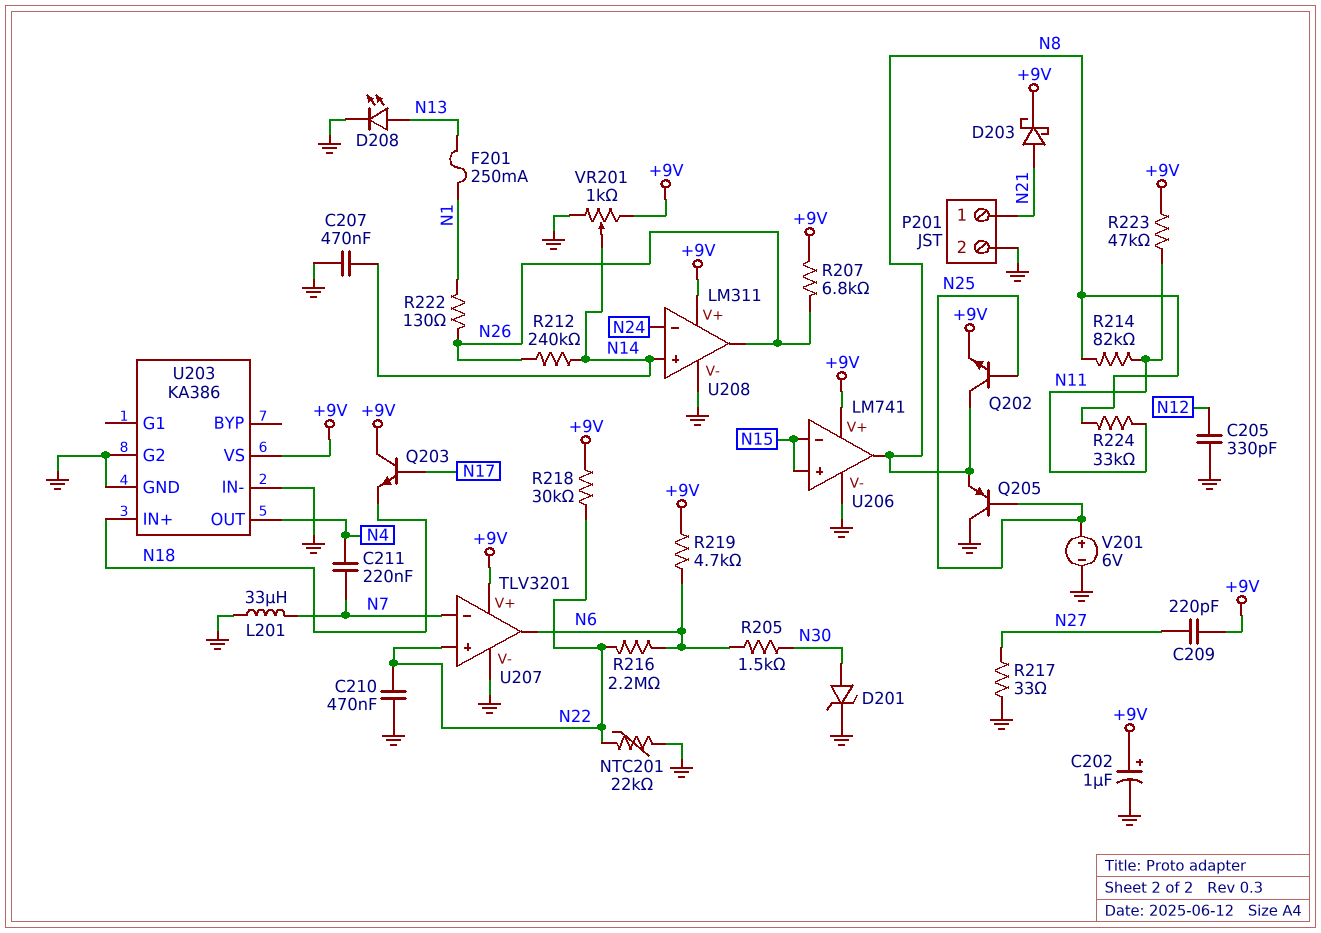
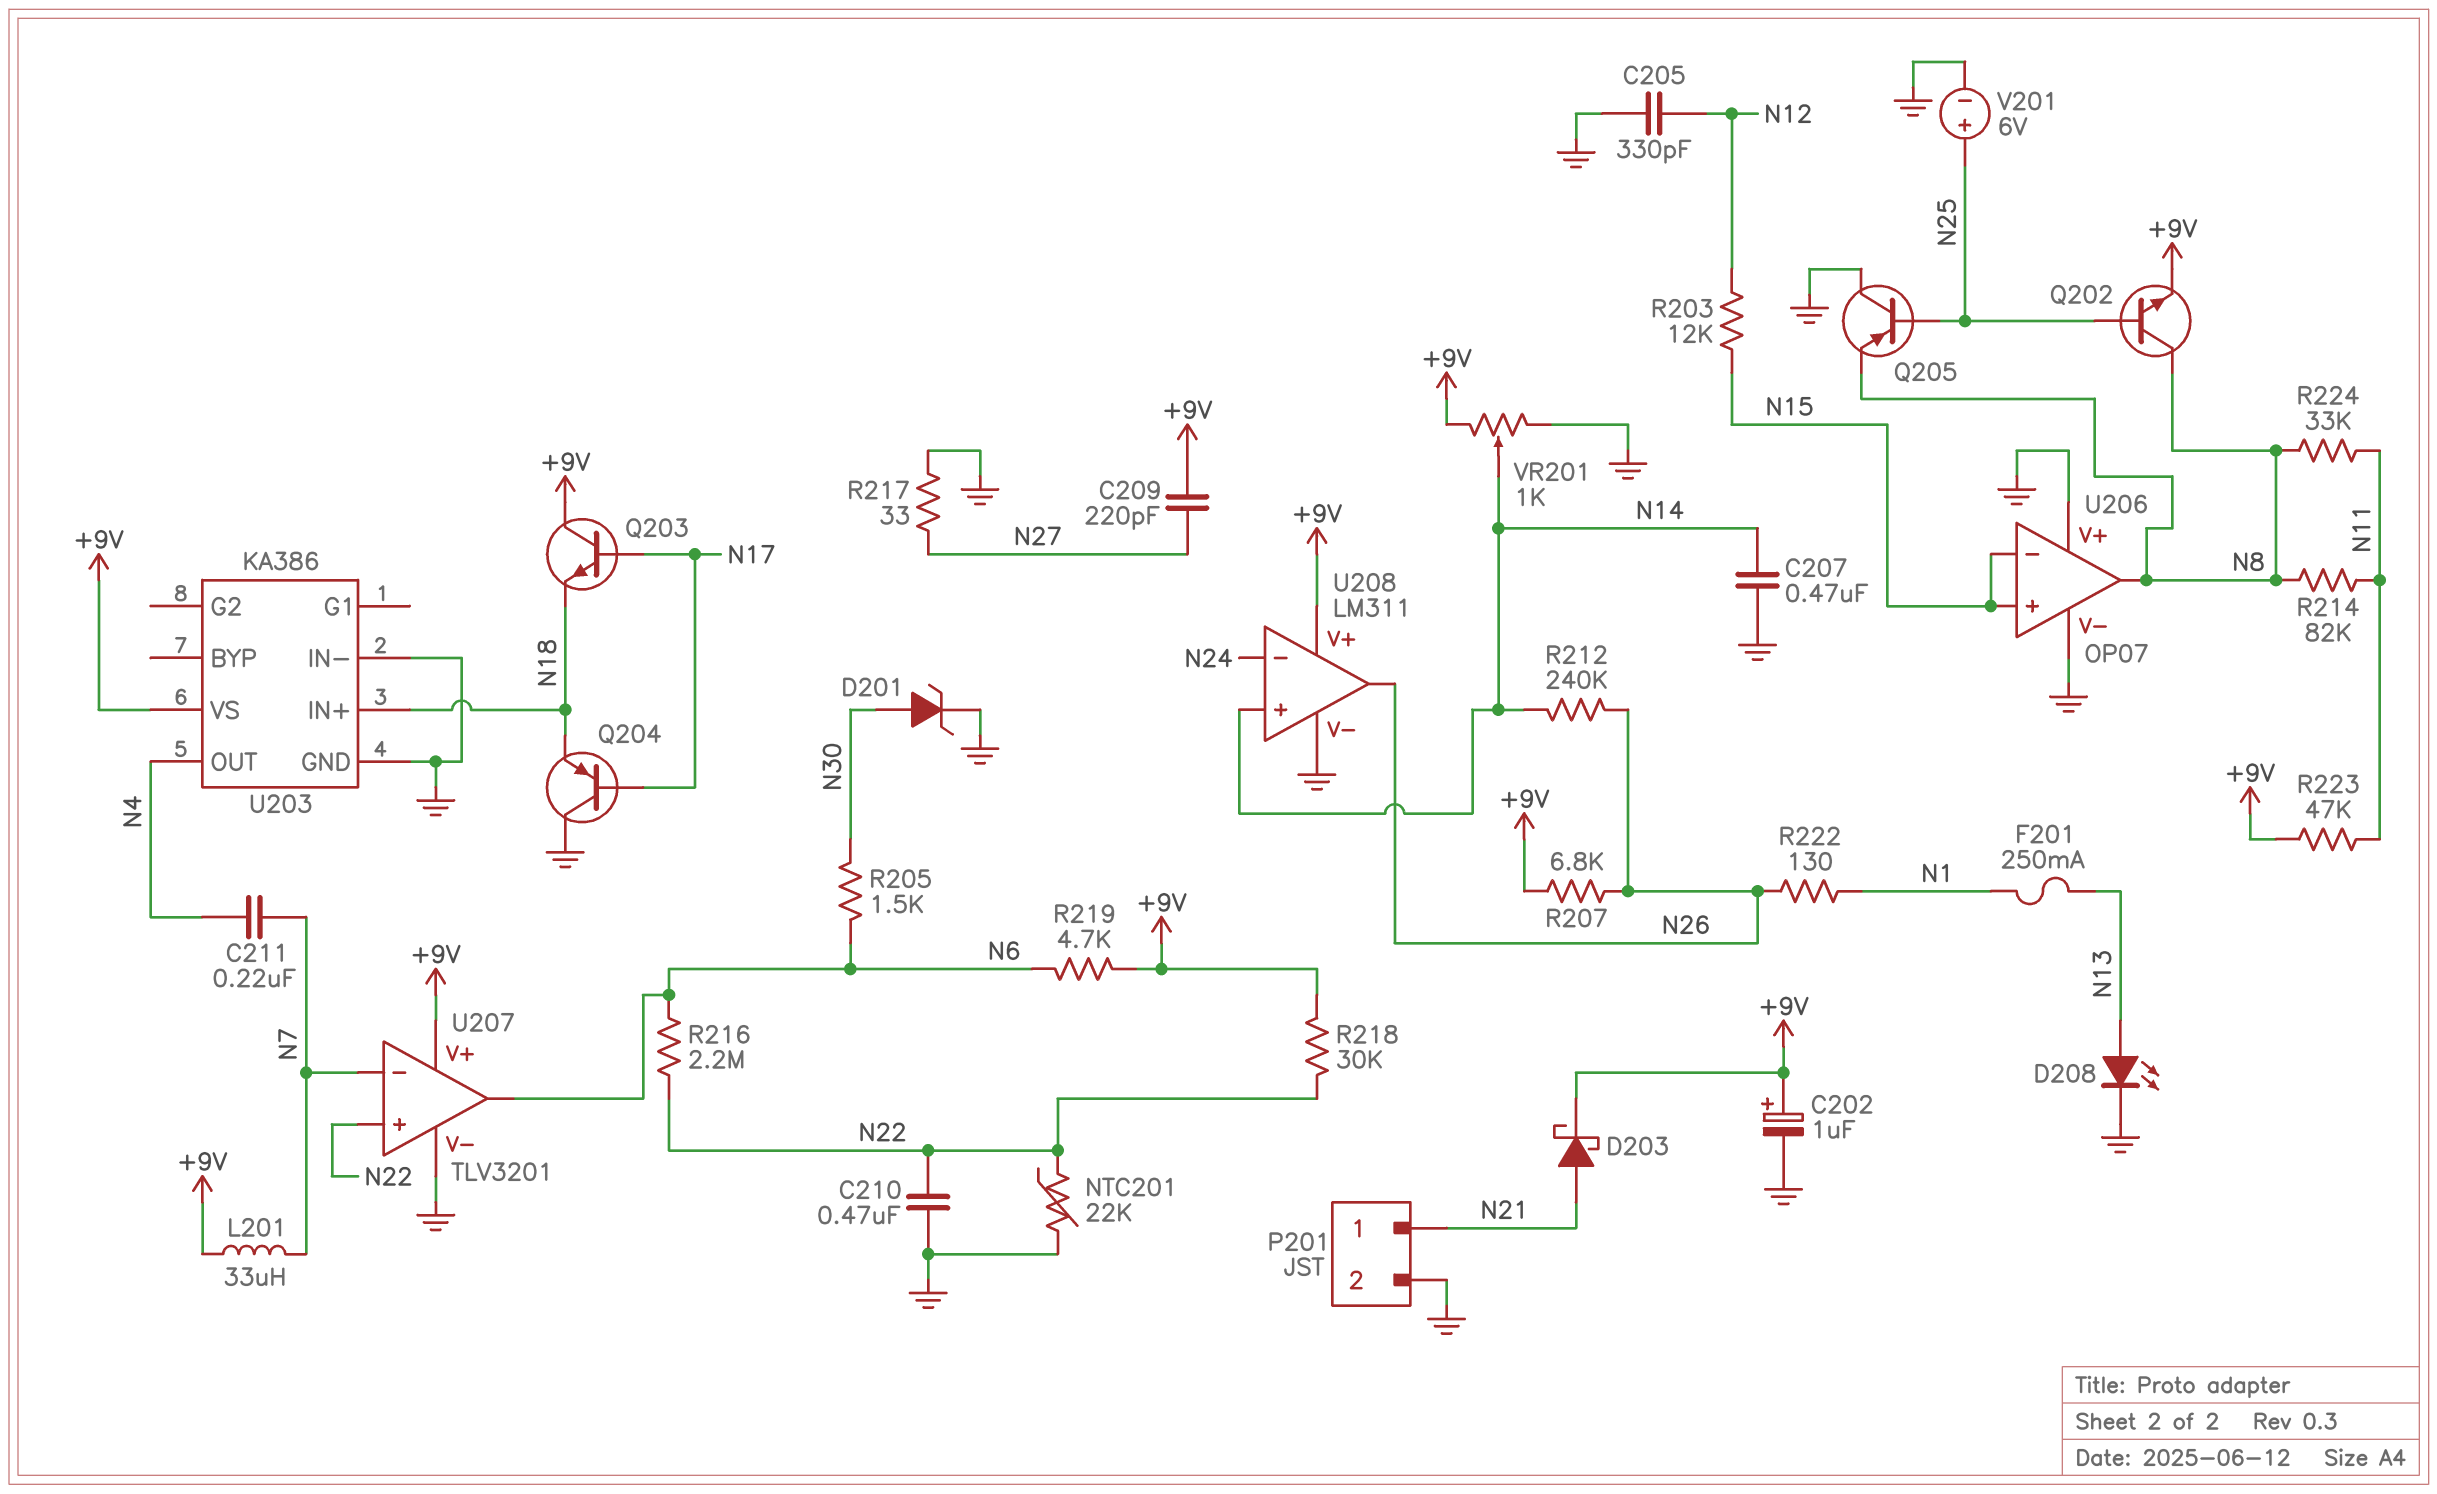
L201: 33uH (GND, N7) -> 33uH (+9V, N7)
Q204: none -> PNP (B N17, C GND, E N18)
R203: none -> 12k (N12, N15)
U203 pin G2: GND -> none
U206: LM741 -> OP07
U206 pin V+: +9V -> GND

